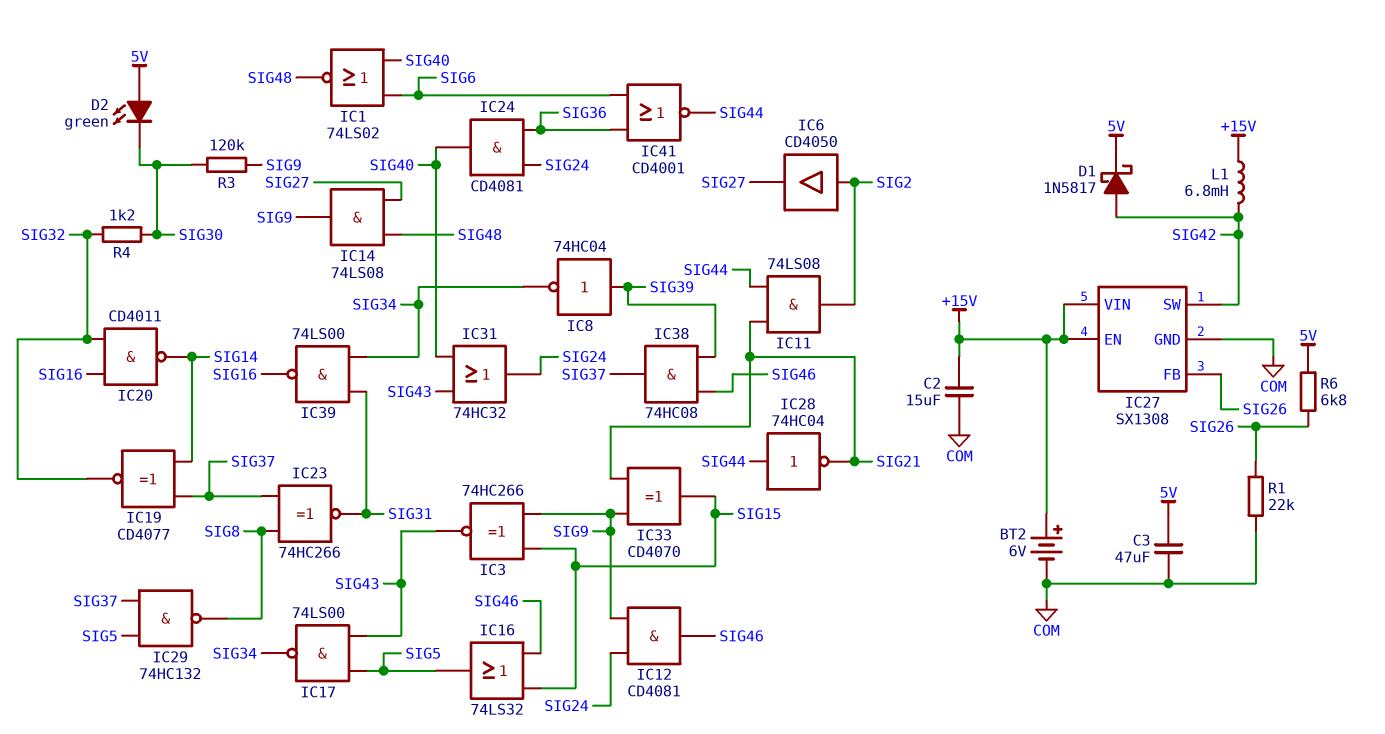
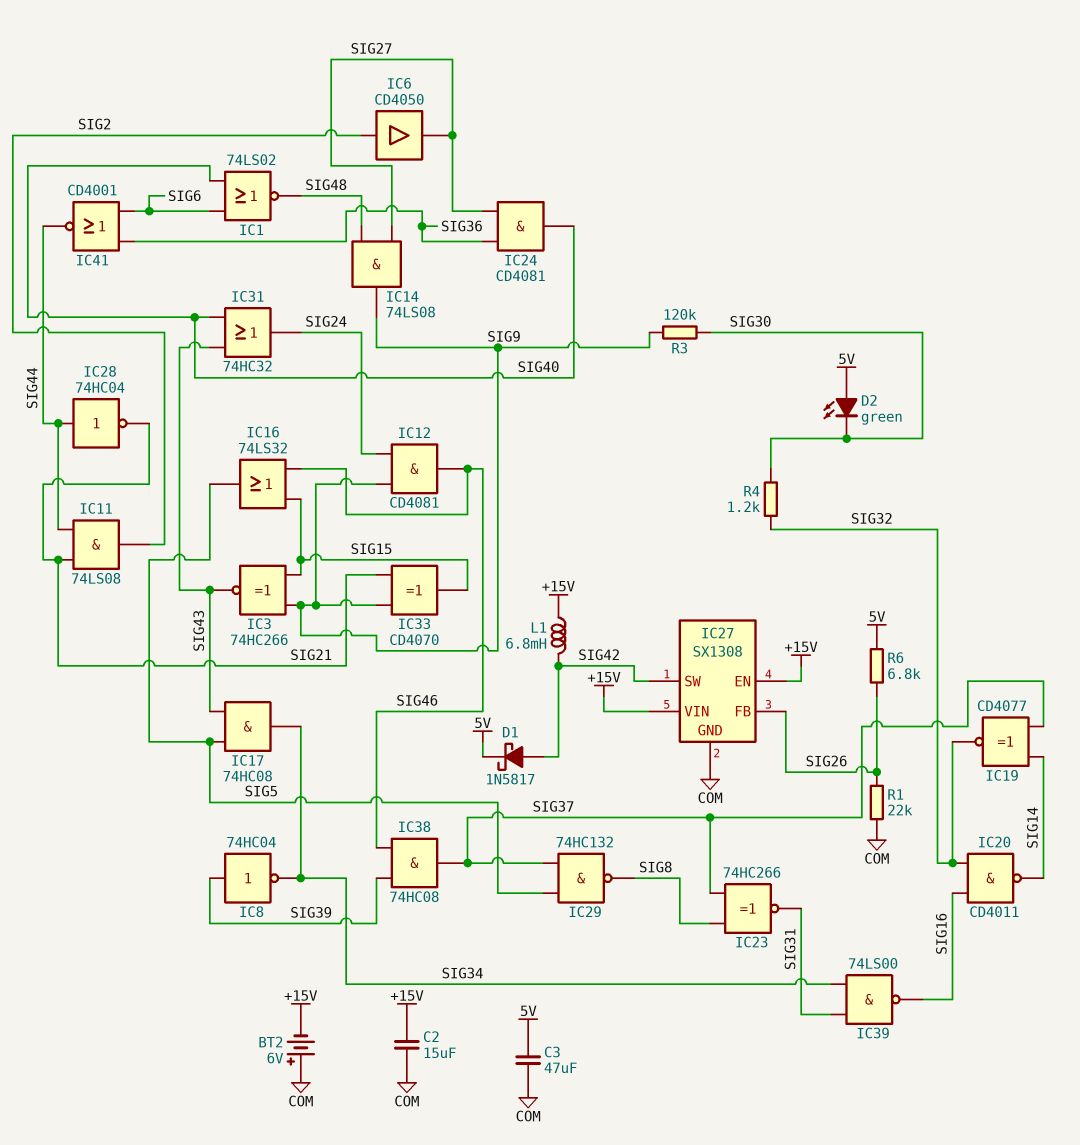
BT2: 6V (plus +15V, minus COM) -> 6V (plus COM, minus +15V)
IC17: NAND 74LS00 (in SIG5, in SIG43, out SIG34) -> AND 74HC08 (in SIG5, in SIG43, out SIG34)
IC24: AND CD4081 (in SIG24, in SIG36, out SIG40) -> AND CD4081 (in SIG27, in SIG36, out SIG40)

